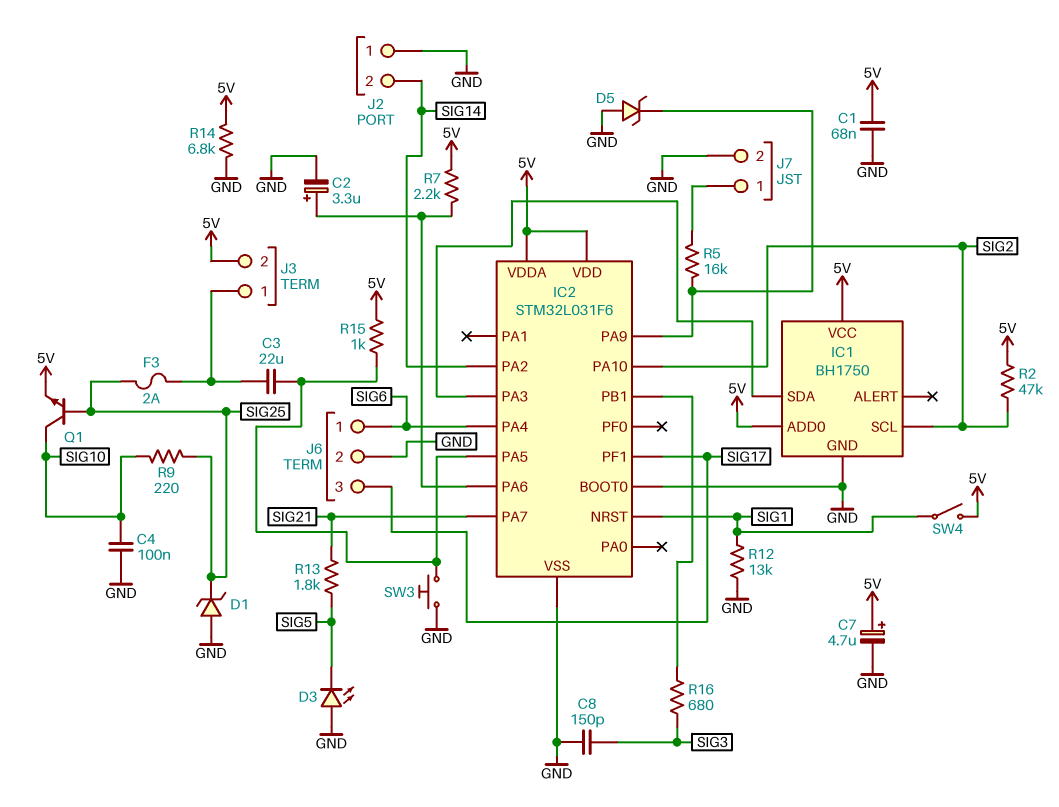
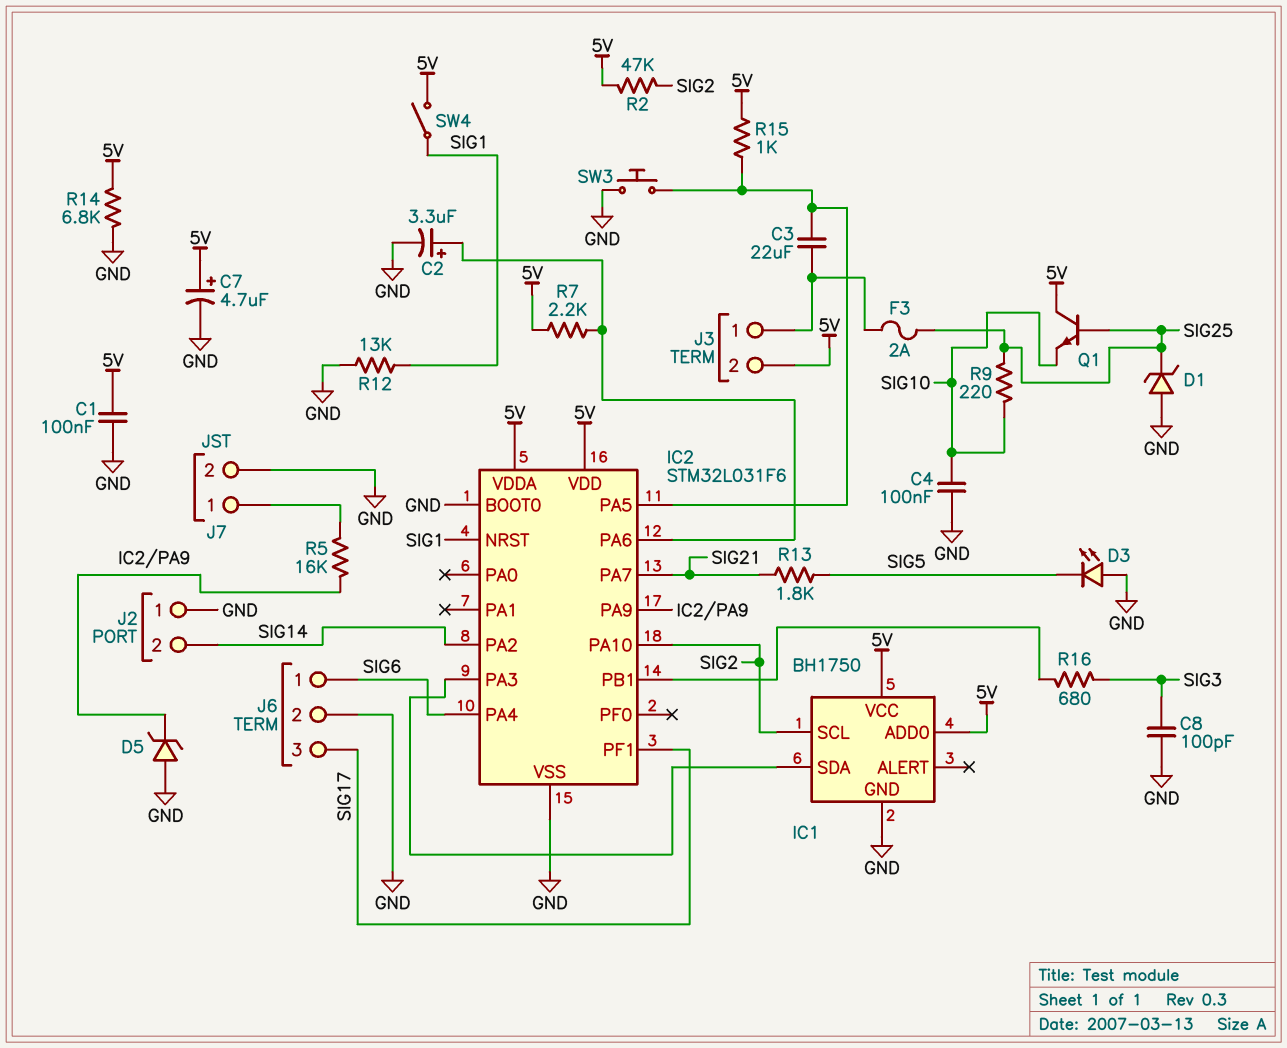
C1: 68nF (5V, GND) -> 100nF (5V, GND)
C8: 150pF (GND, SIG3) -> 100pF (GND, SIG3)
Q1: NPN (B SIG25, C SIG10, E 5V) -> NPN (B SIG25, C 5V, E SIG10)

